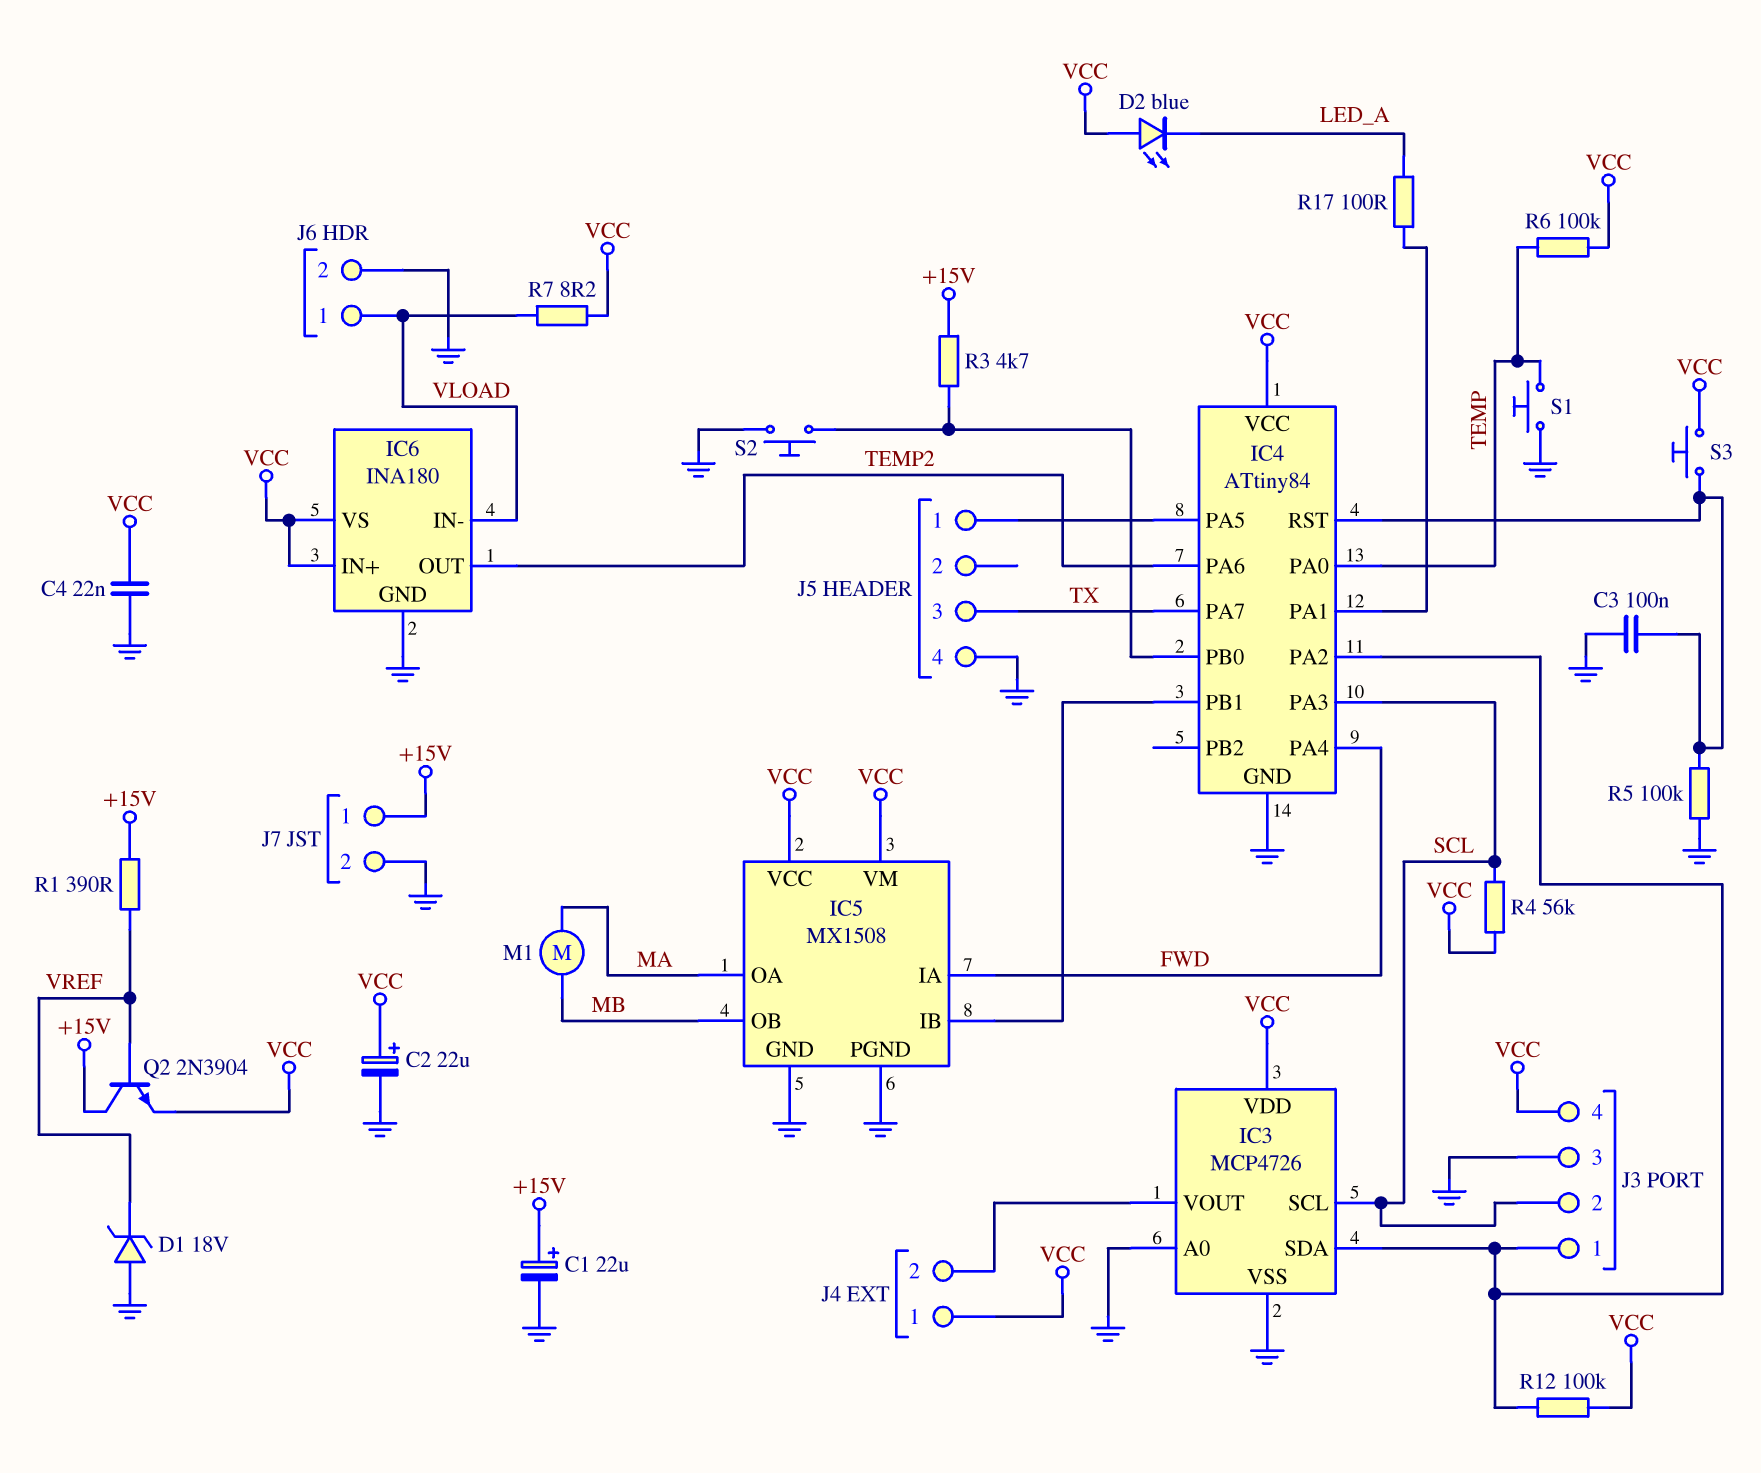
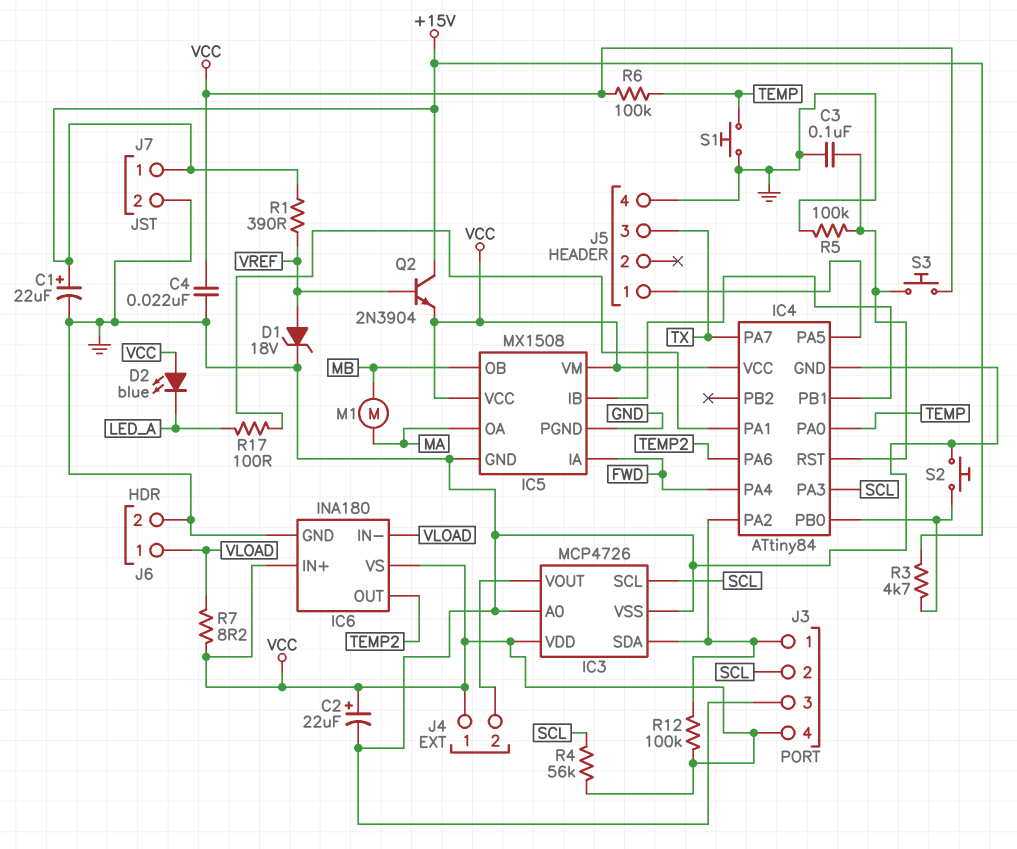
D1: zener 18V (A GND, K VREF) -> zener 18V (A VREF, K GND)

